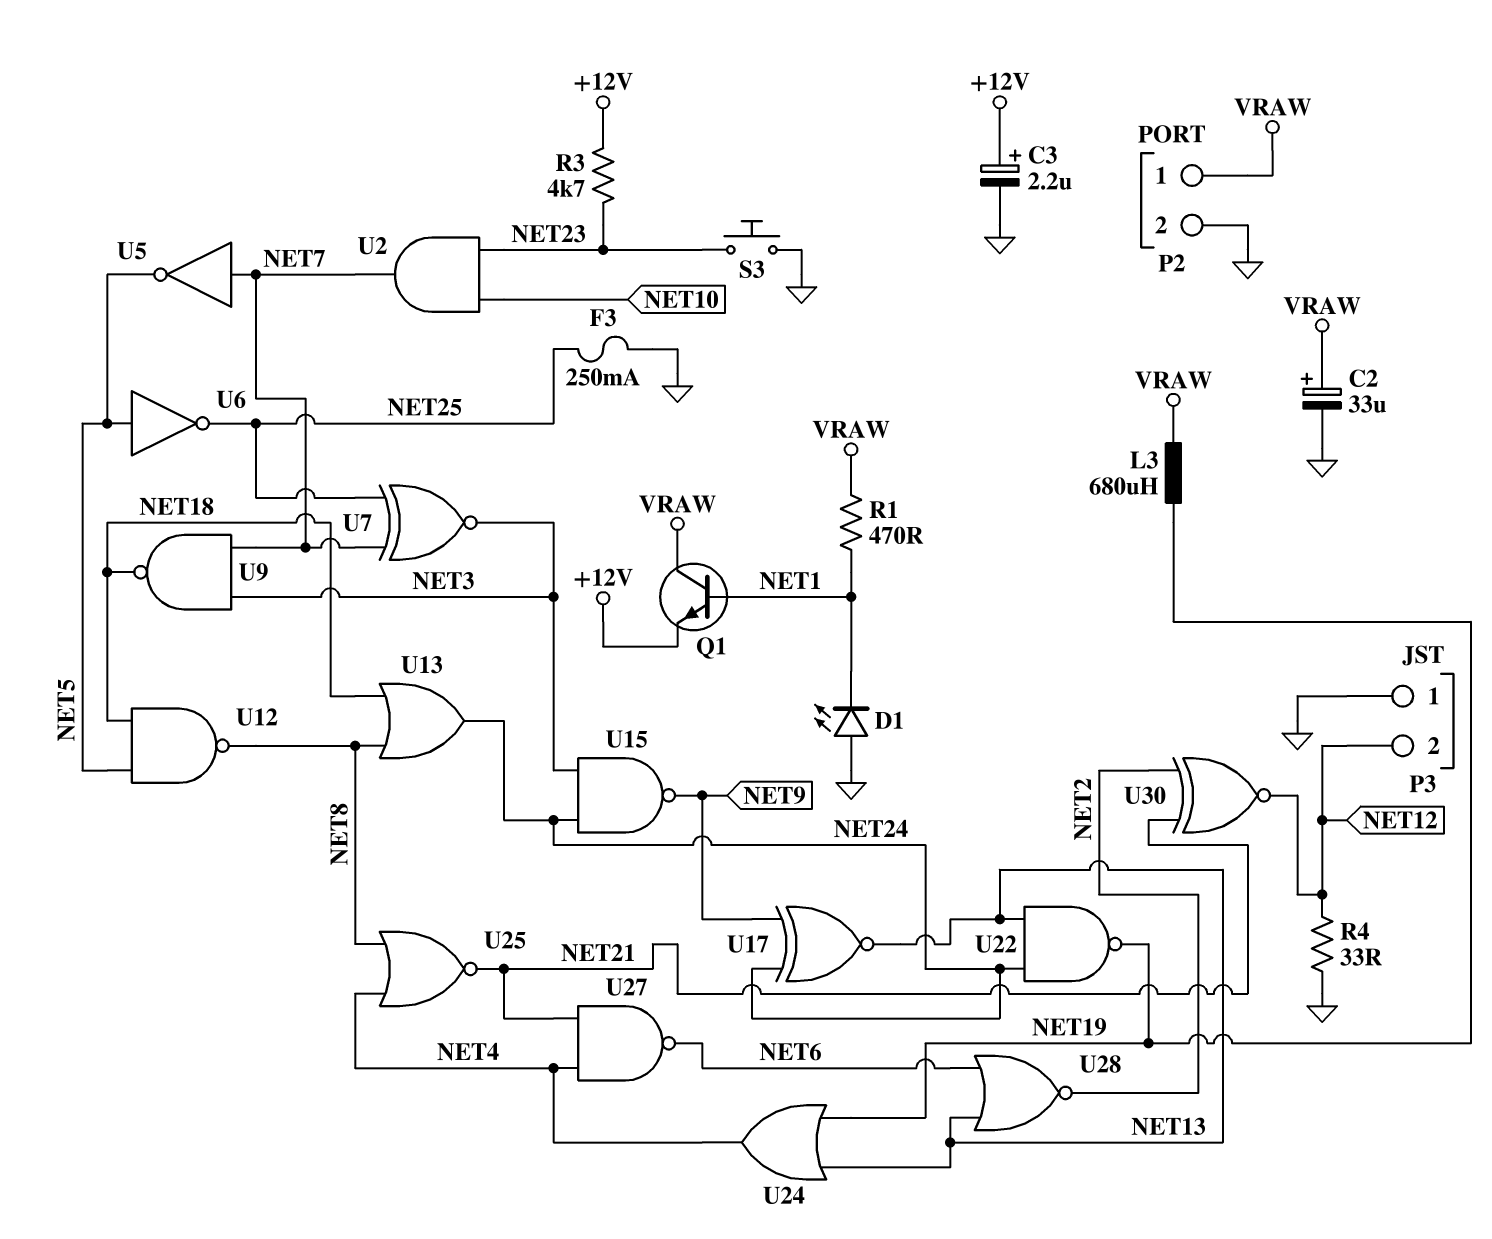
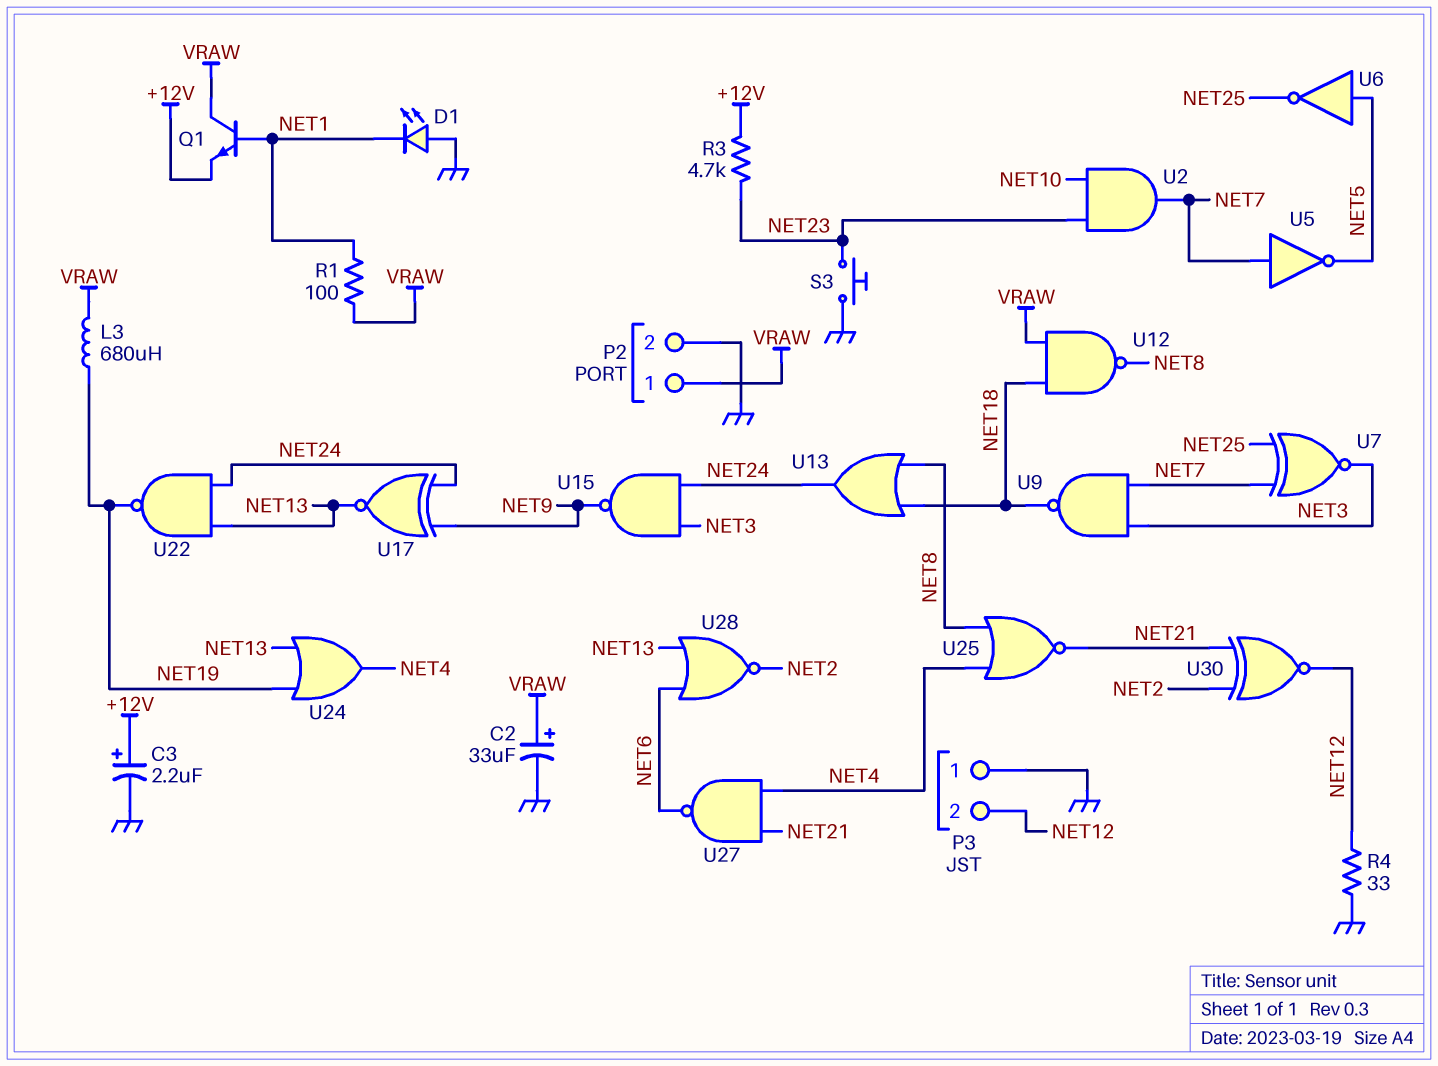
F3: 250mA (GND, NET25) -> none
R1: 470 (NET1, VRAW) -> 100 (NET1, VRAW)
U12: NAND (in NET5, in NET18, out NET8) -> NAND (in NET18, in VRAW, out NET8)

